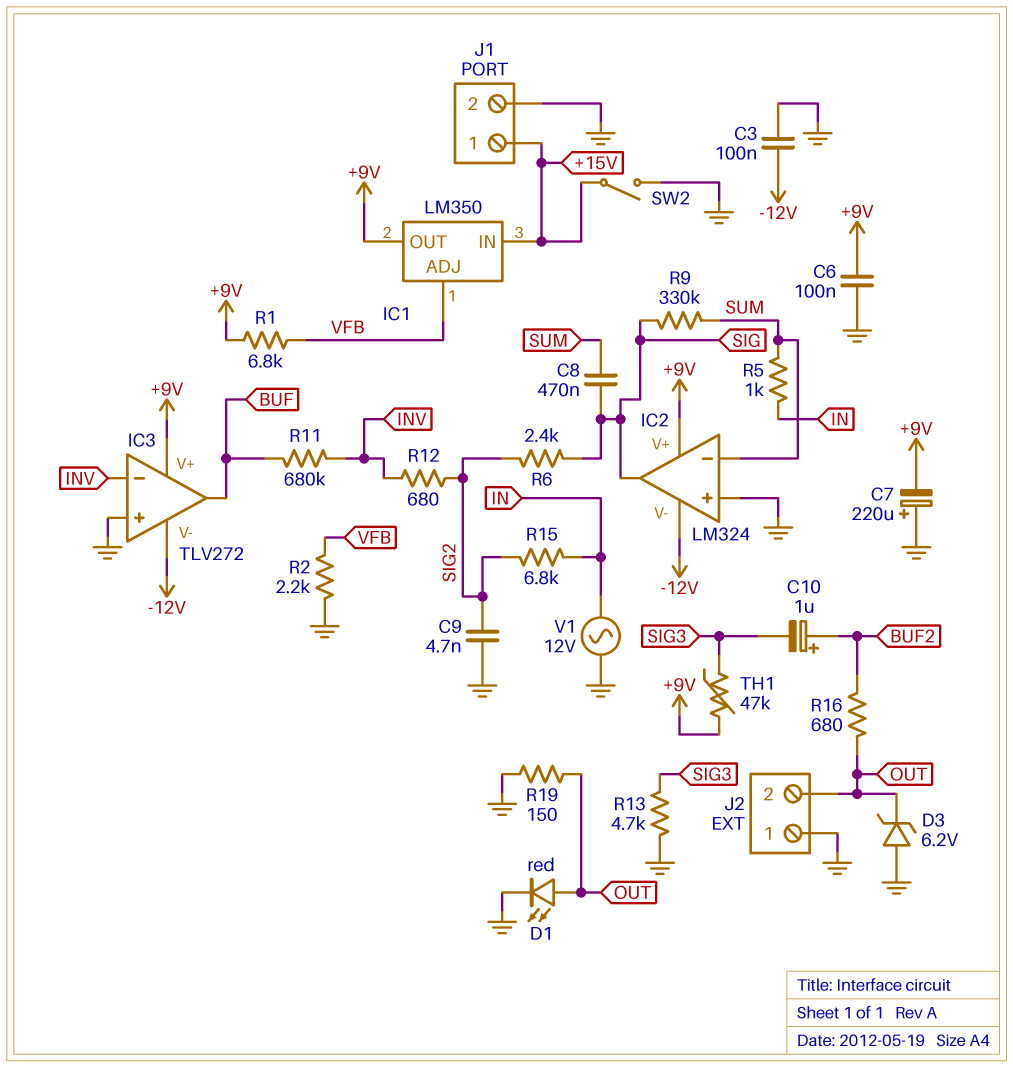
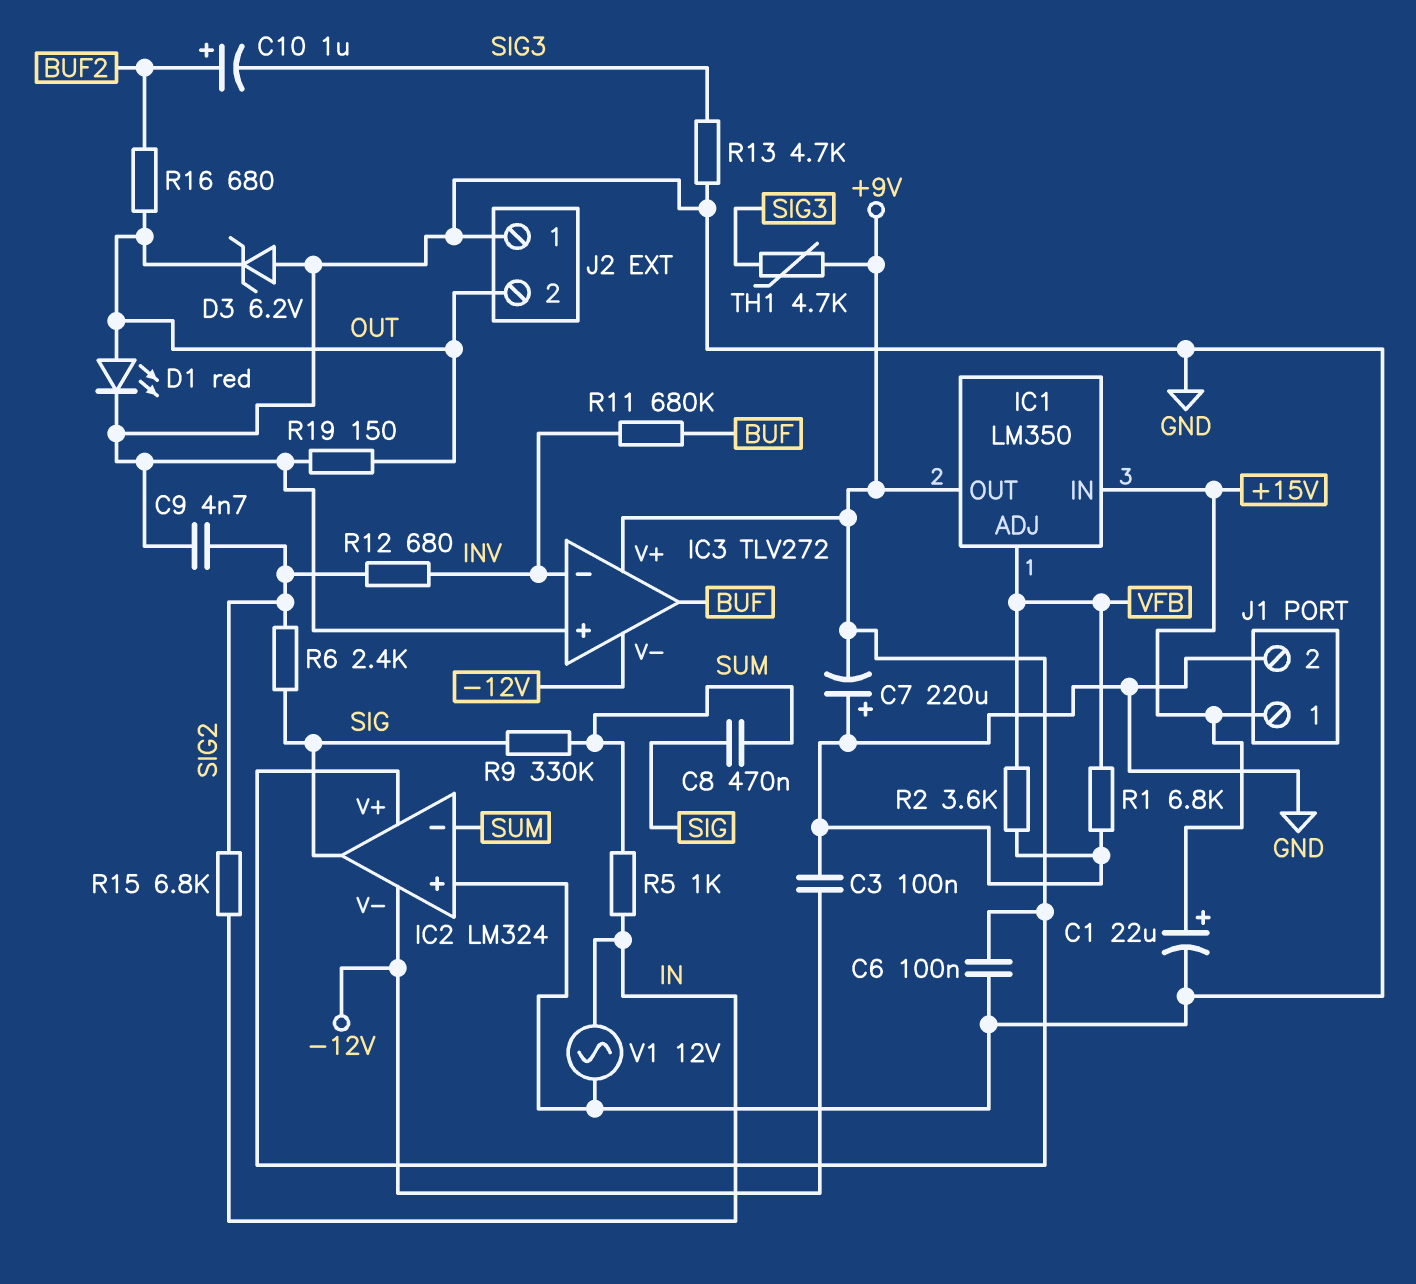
C1: none -> 22uF (plus +15V, minus GND)
R1: 6.8k (+9V, VFB) -> 6.8k (GND, VFB)
R2: 2.2k (GND, VFB) -> 3.6k (GND, VFB)
SW2: switch (+15V, GND) -> none
TH1: 47k (+9V, SIG3) -> 4.7k (+9V, SIG3)

